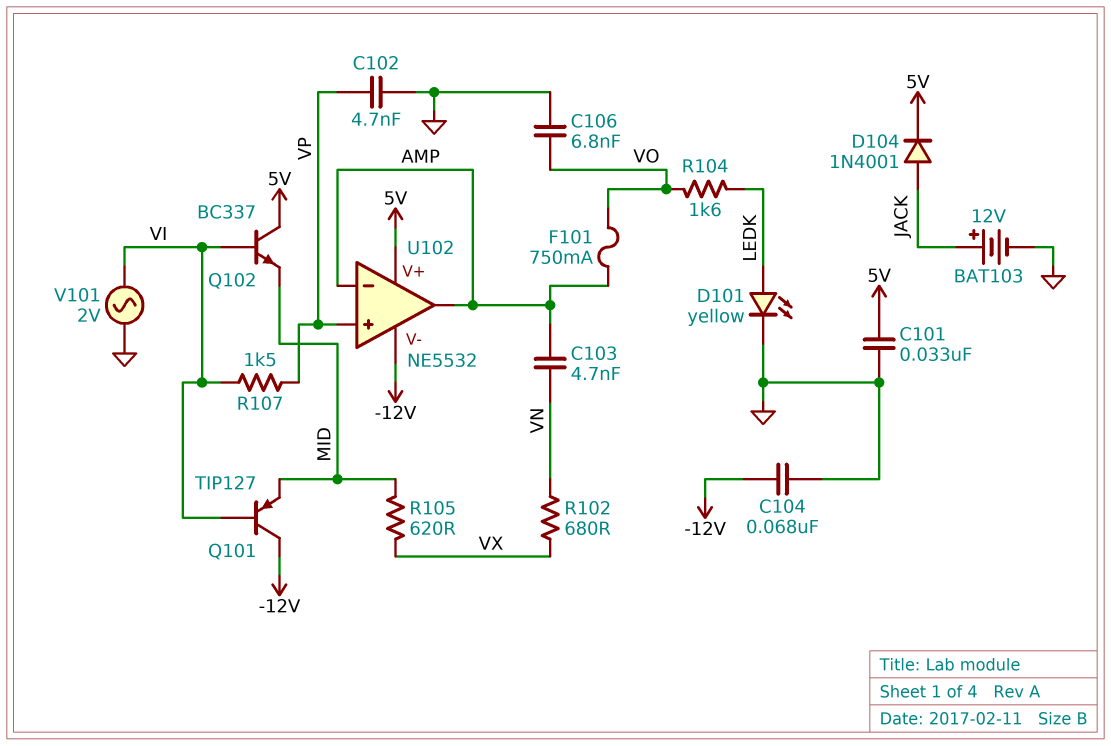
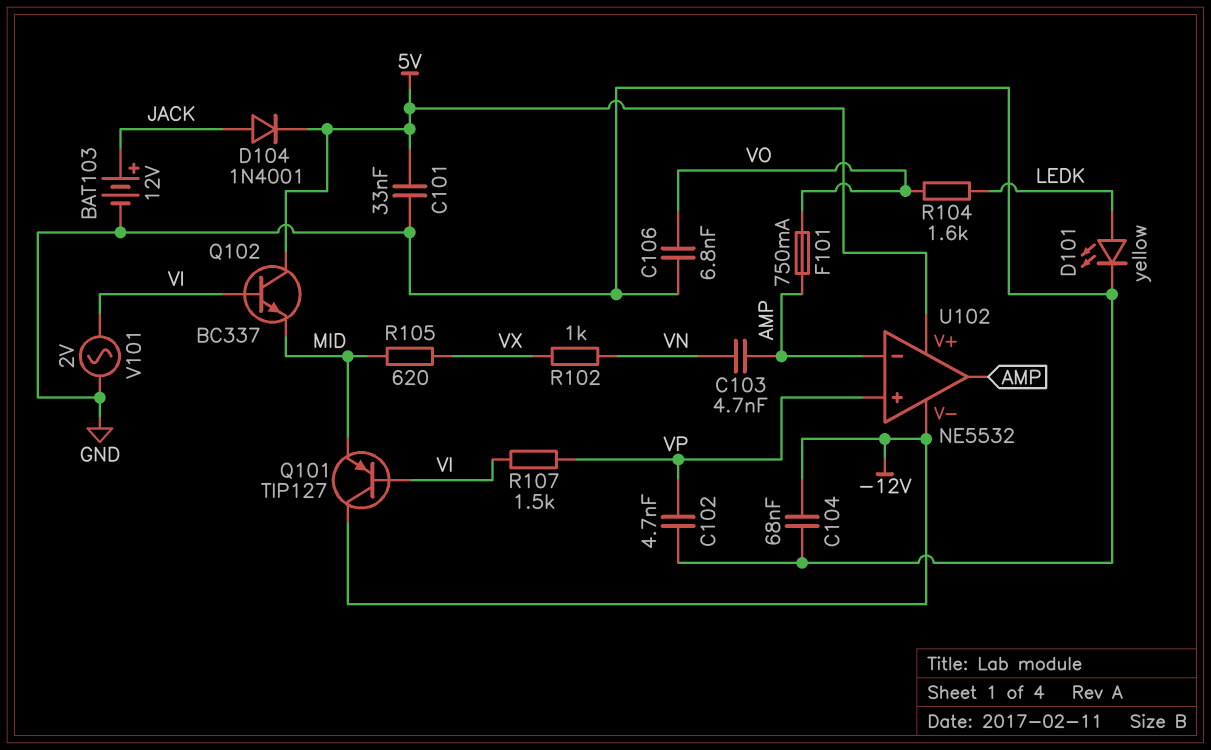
R102: 680 (VN, VX) -> 1k (VN, VX)

